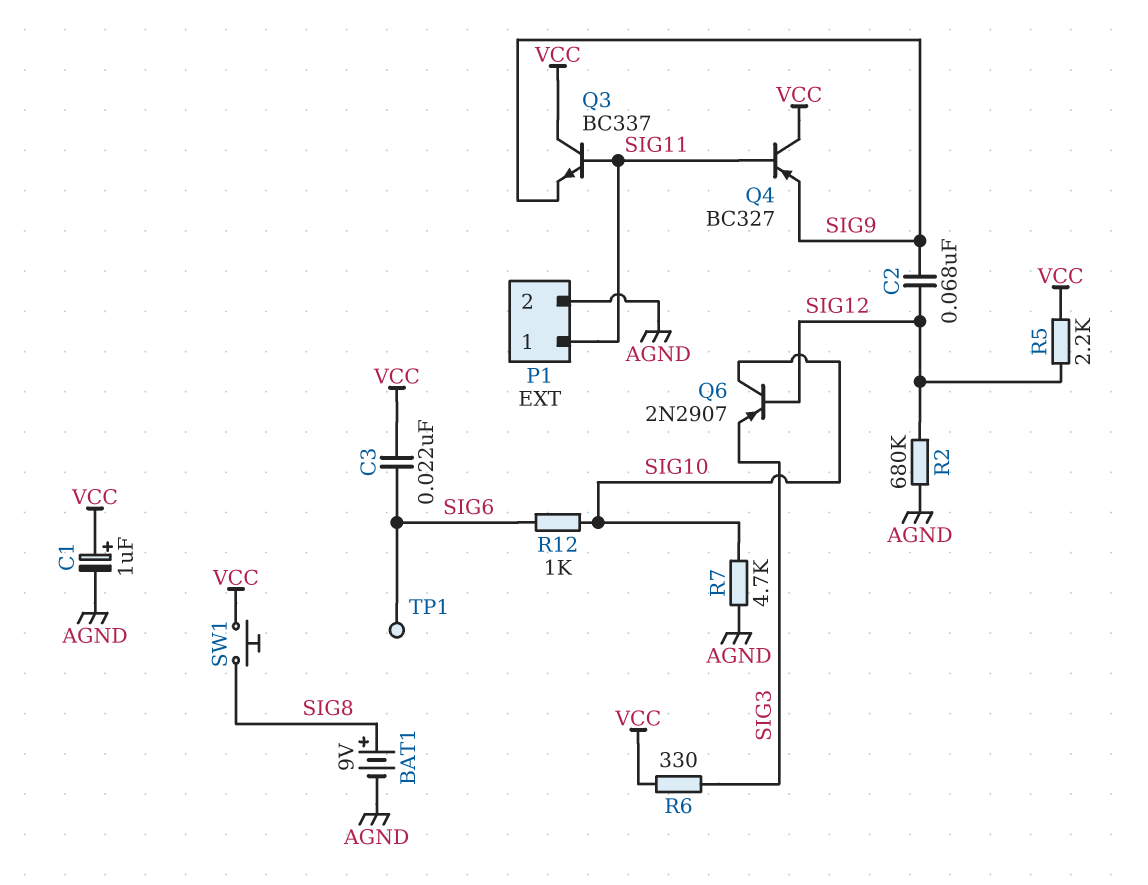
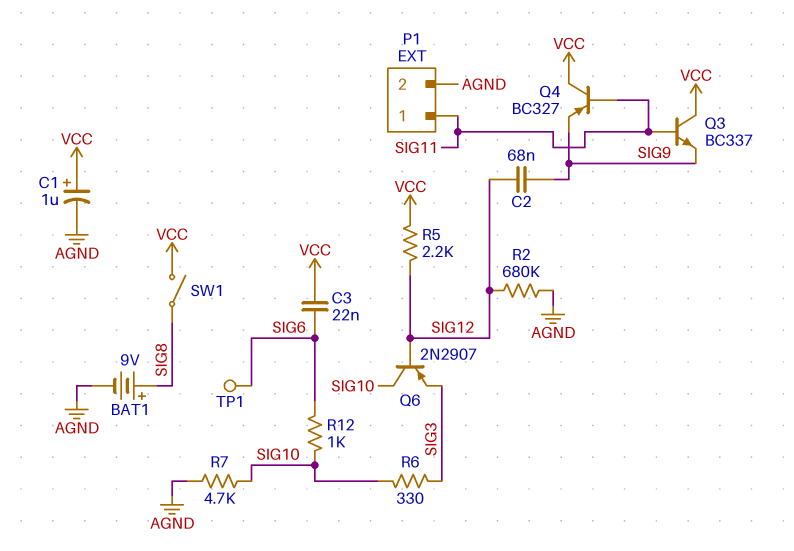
R6: 330 (SIG3, VCC) -> 330 (SIG3, SIG10)
SW1: button (SIG8, VCC) -> switch (SIG8, VCC)

